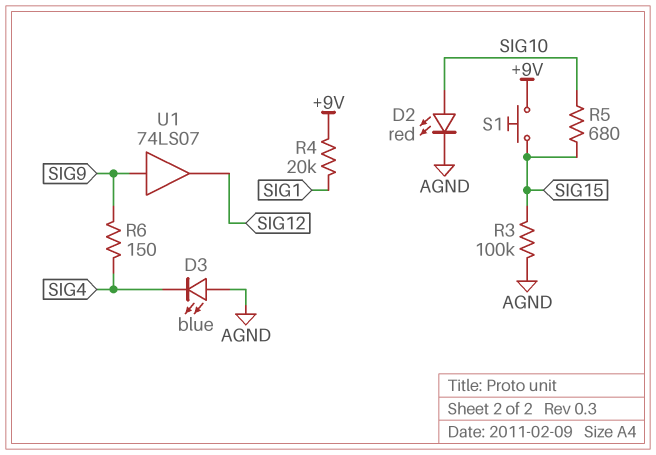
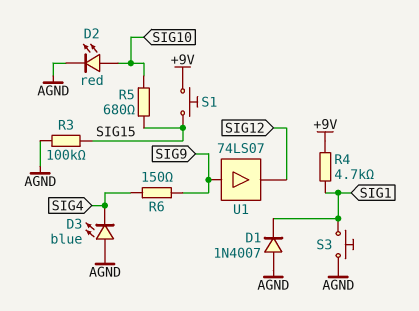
D1: none -> diode 1N4007 (A AGND, K SIG1)
R4: 20k (+9V, SIG1) -> 4.7k (+9V, SIG1)
S3: none -> button (AGND, SIG1)

